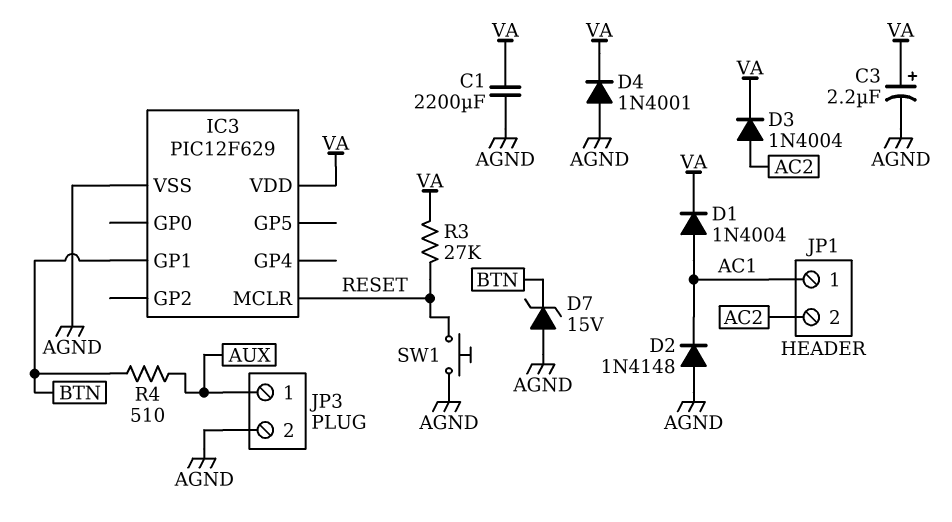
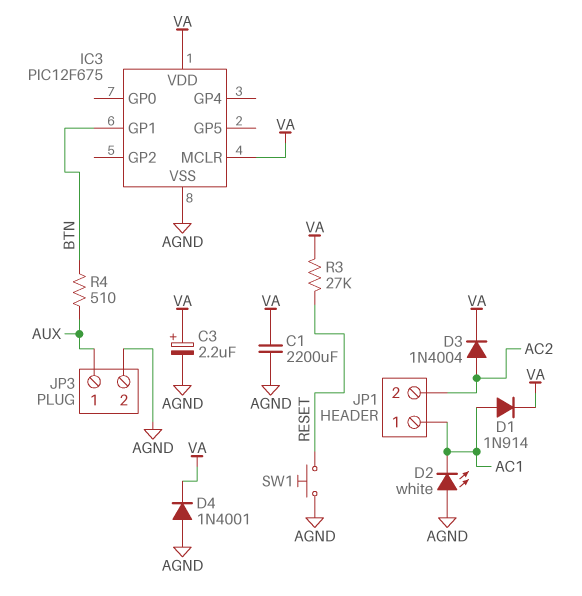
D1: diode 1N4004 (A AC1, K VA) -> diode 1N914 (A AC1, K VA)
D2: diode 1N4148 (A AGND, K AC1) -> LED white (A AGND, K AC1)
D7: zener 15V (A AGND, K BTN) -> none
IC3: PIC12F629 -> PIC12F675
IC3 pin MCLR: RESET -> VA

